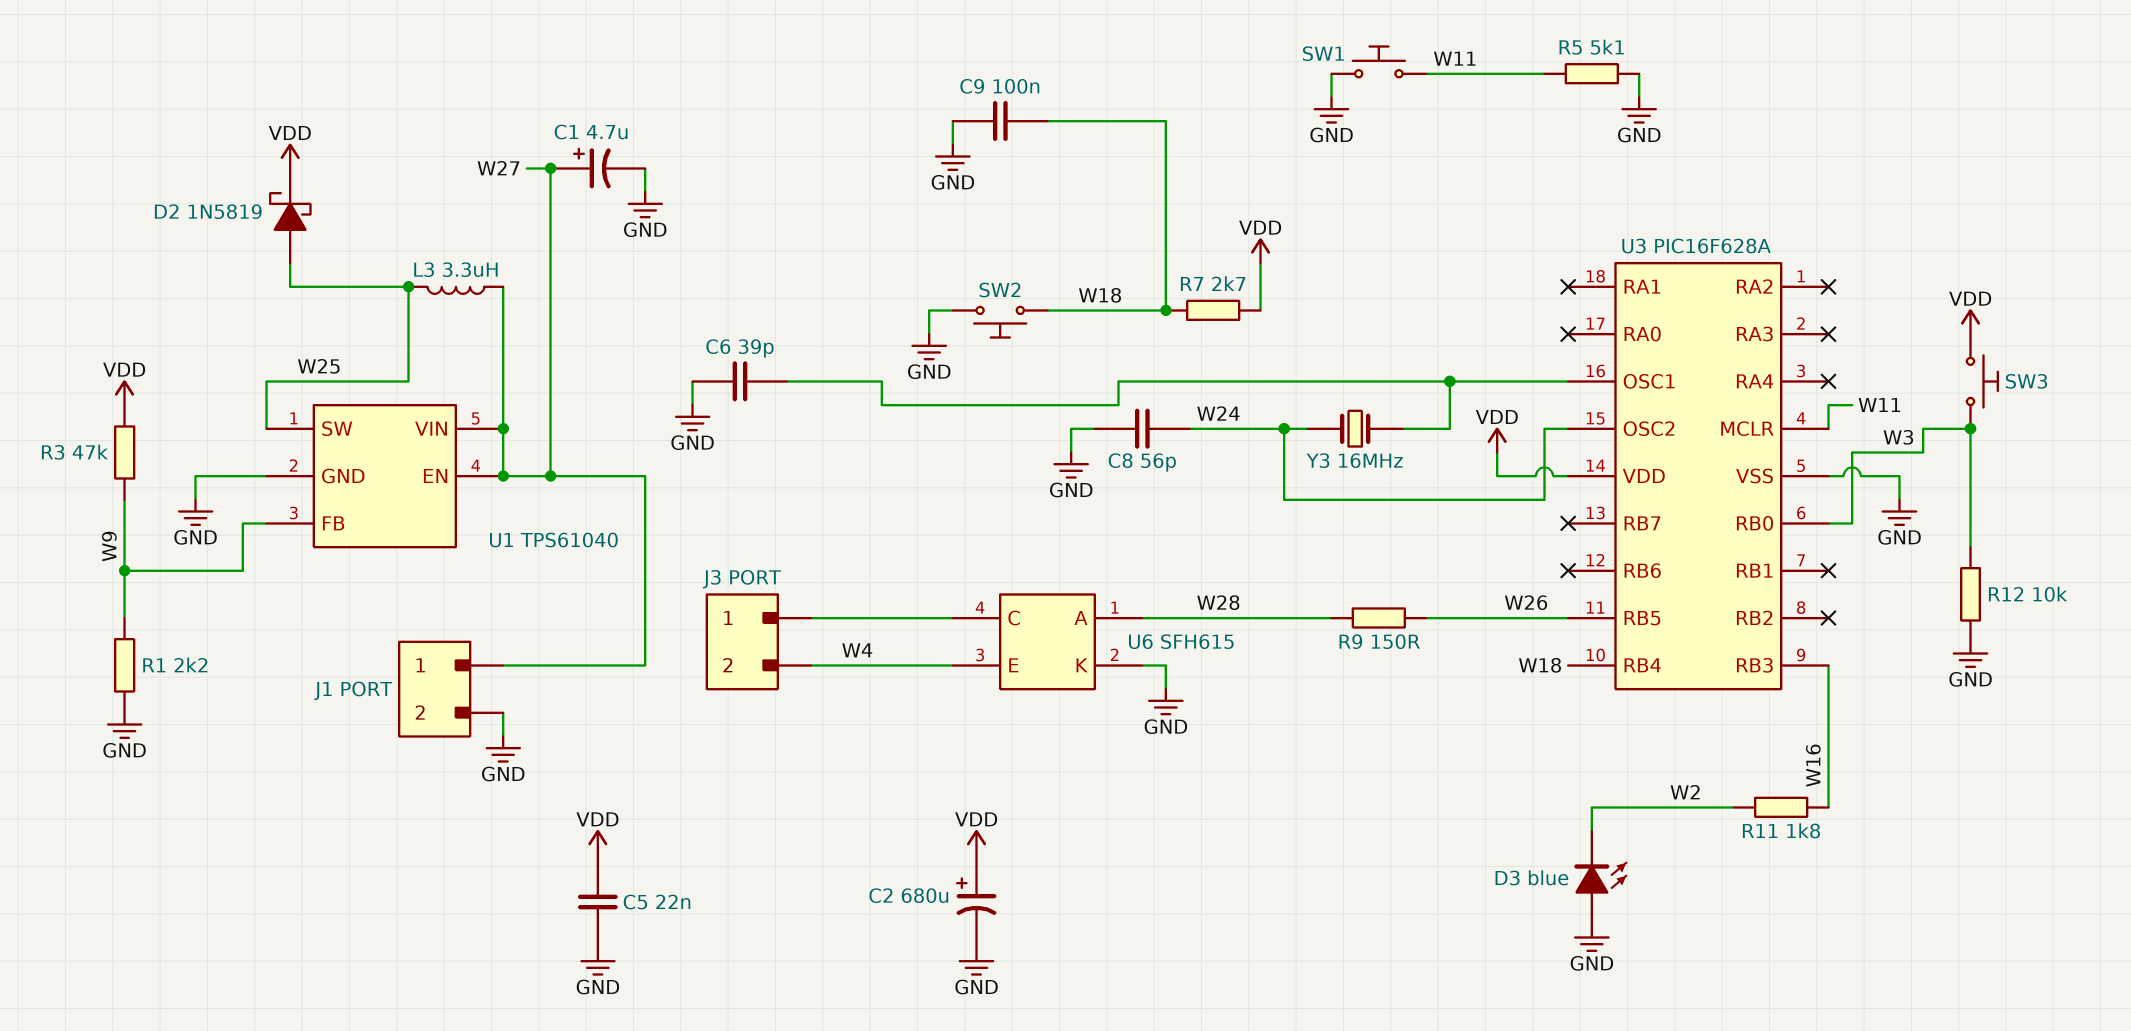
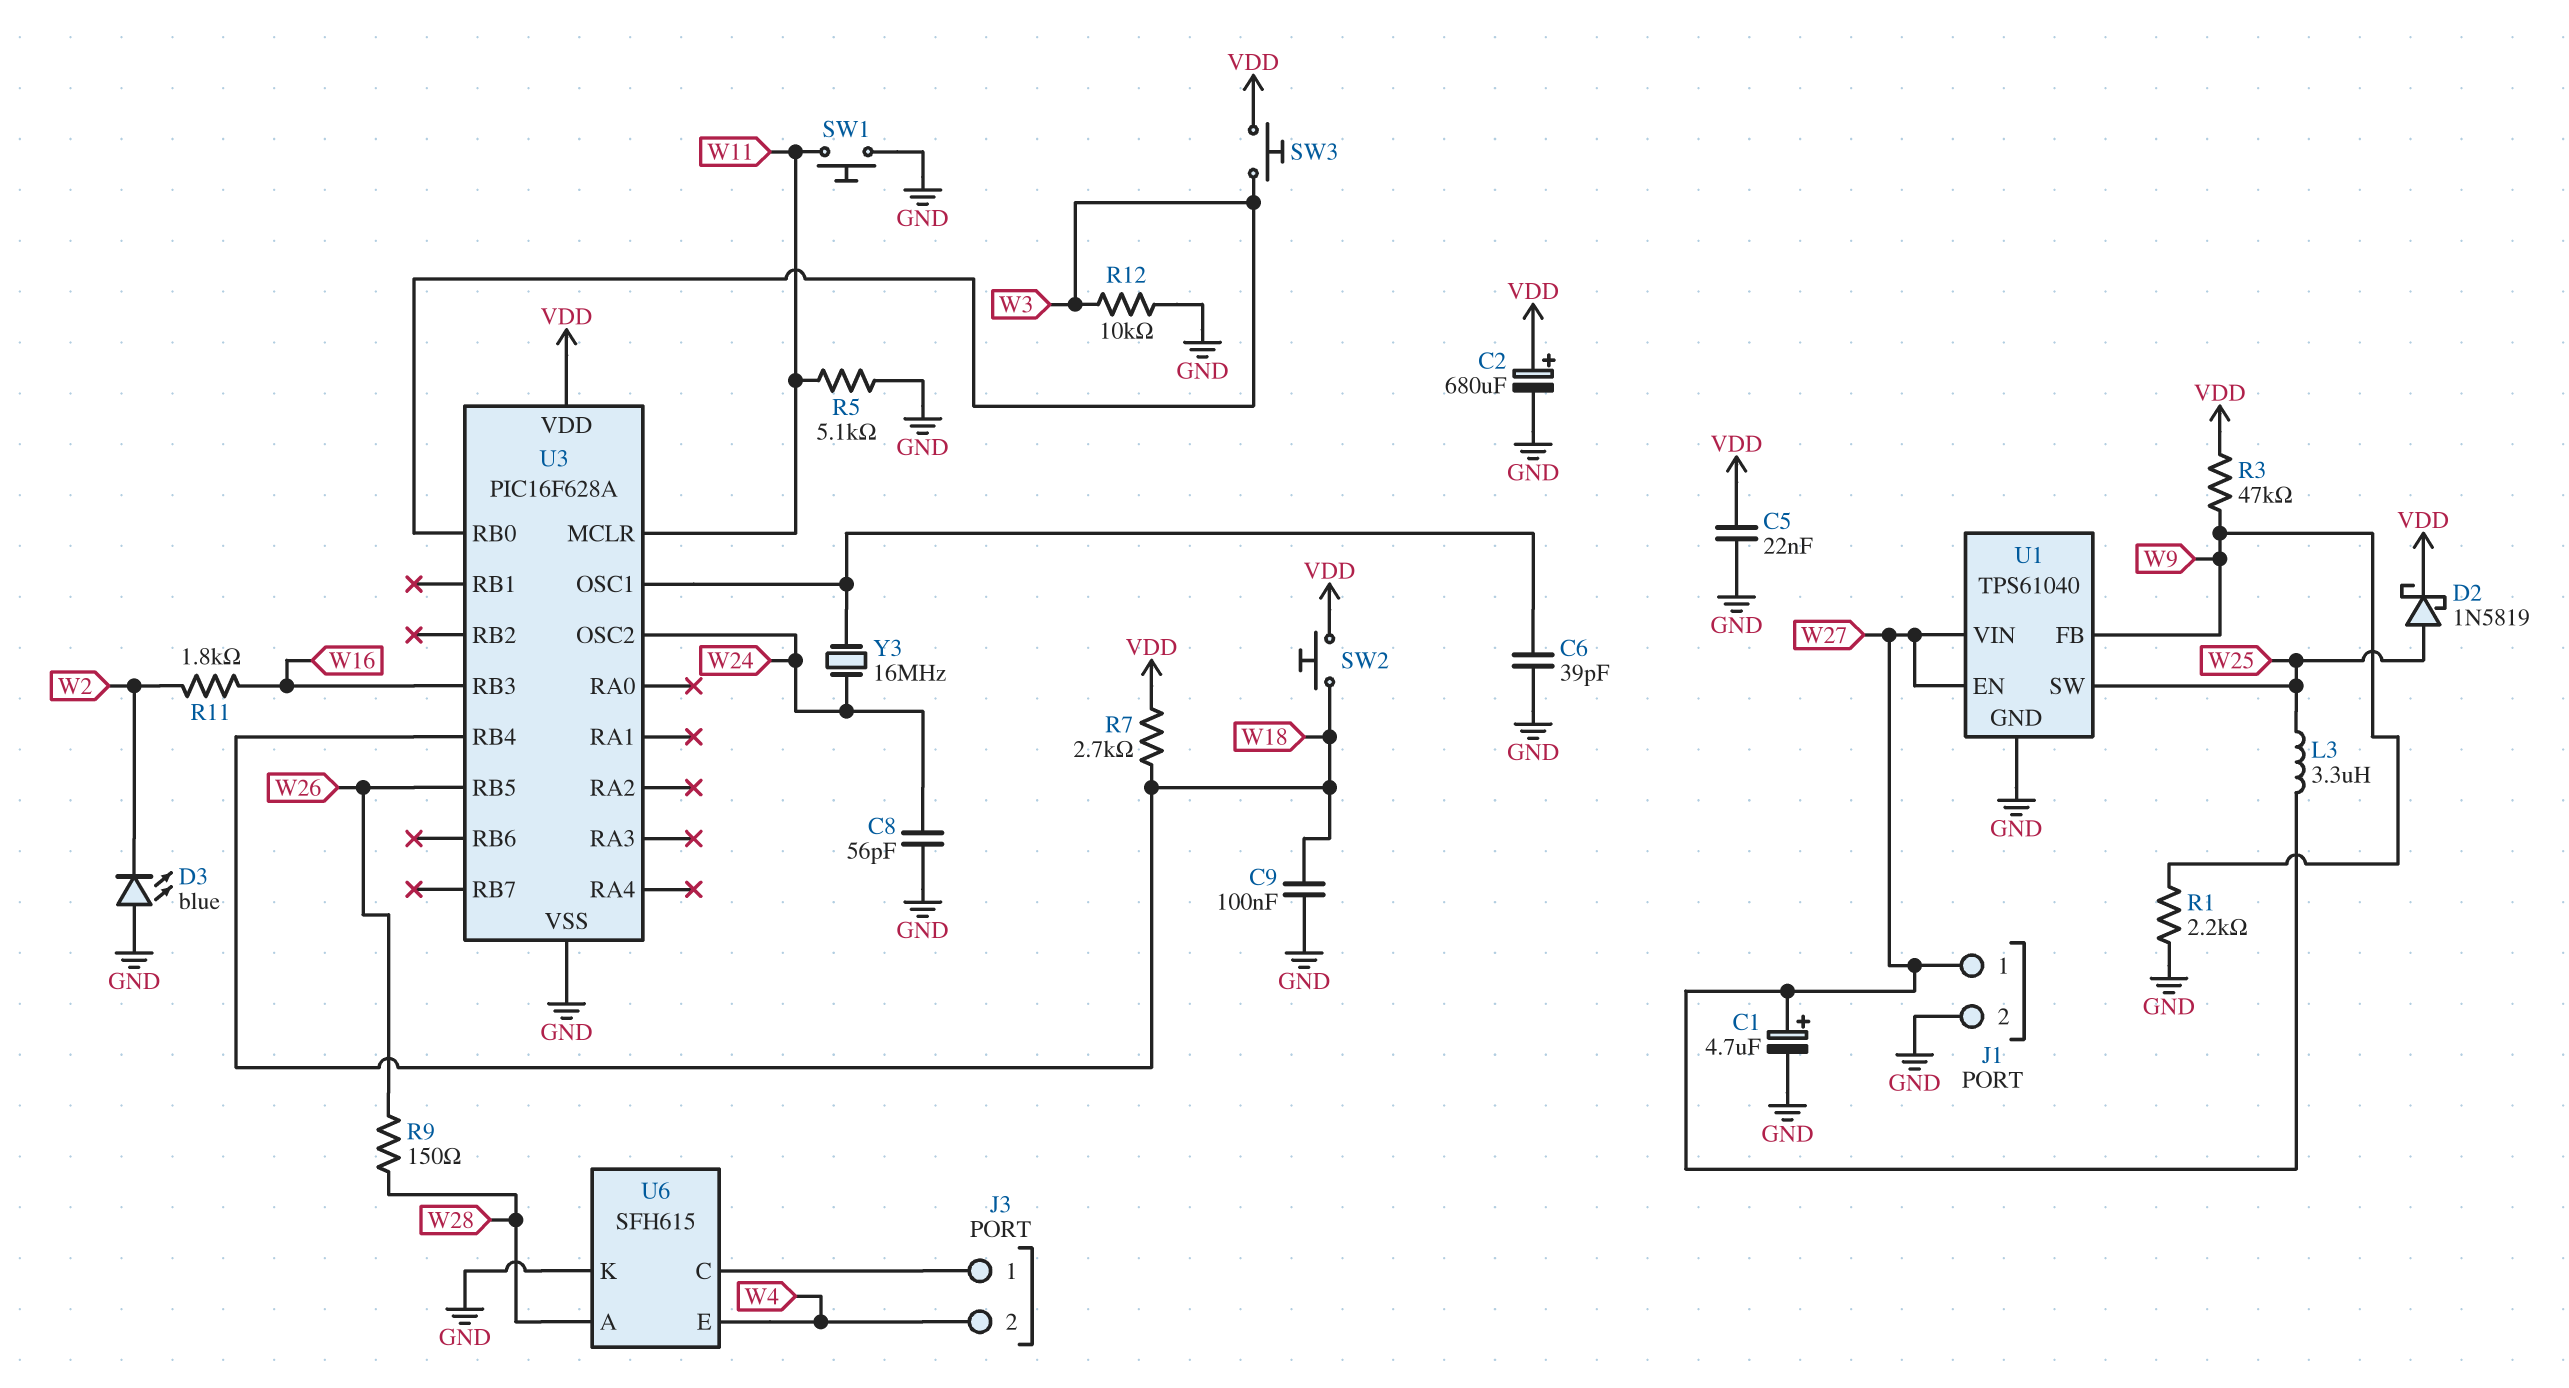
SW2: button (GND, W18) -> button (VDD, W18)

